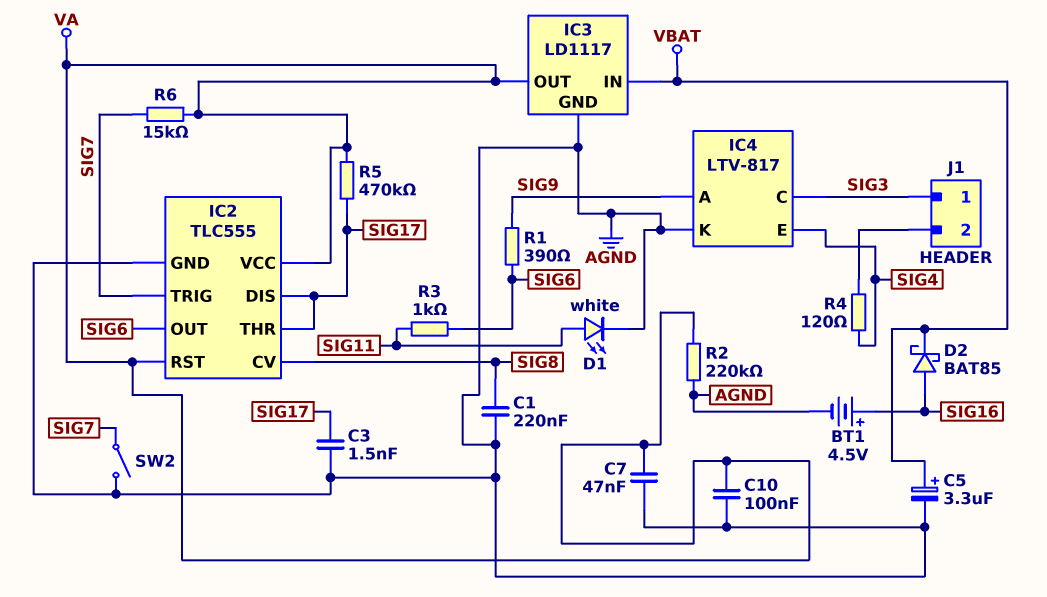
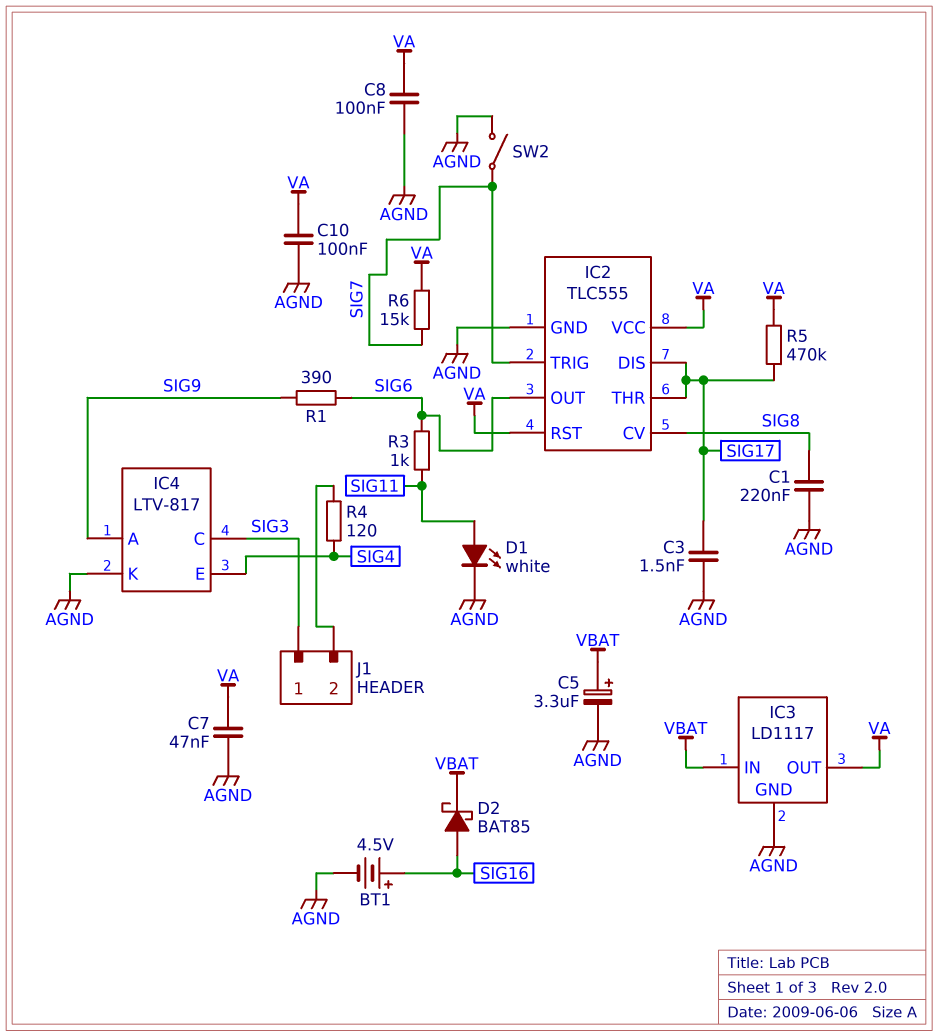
C8: none -> 100nF (AGND, VA)
R2: 220k (AGND, VA) -> none

